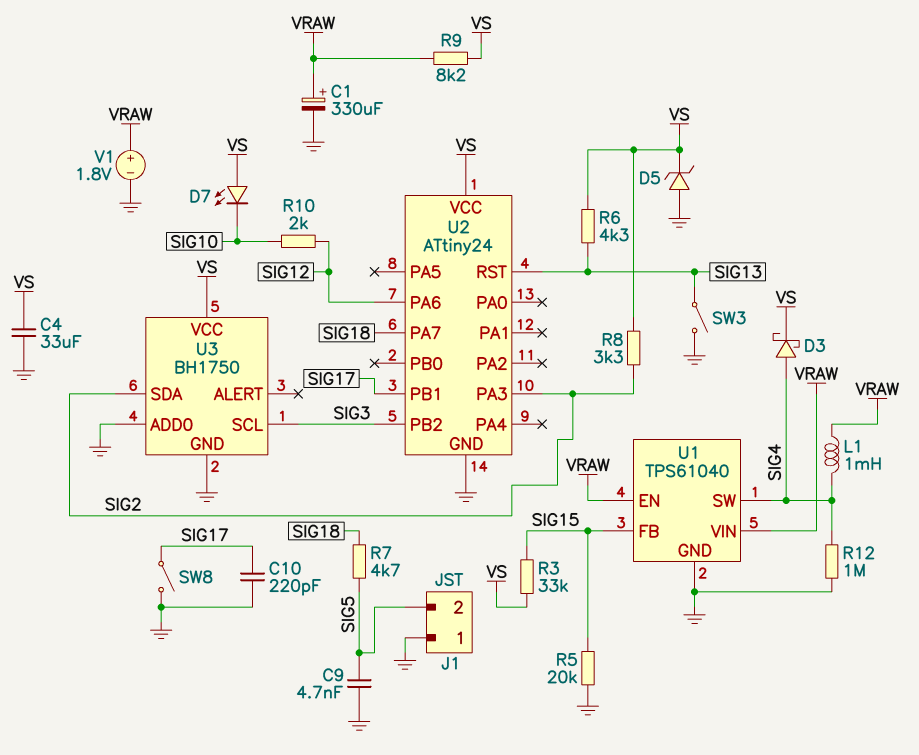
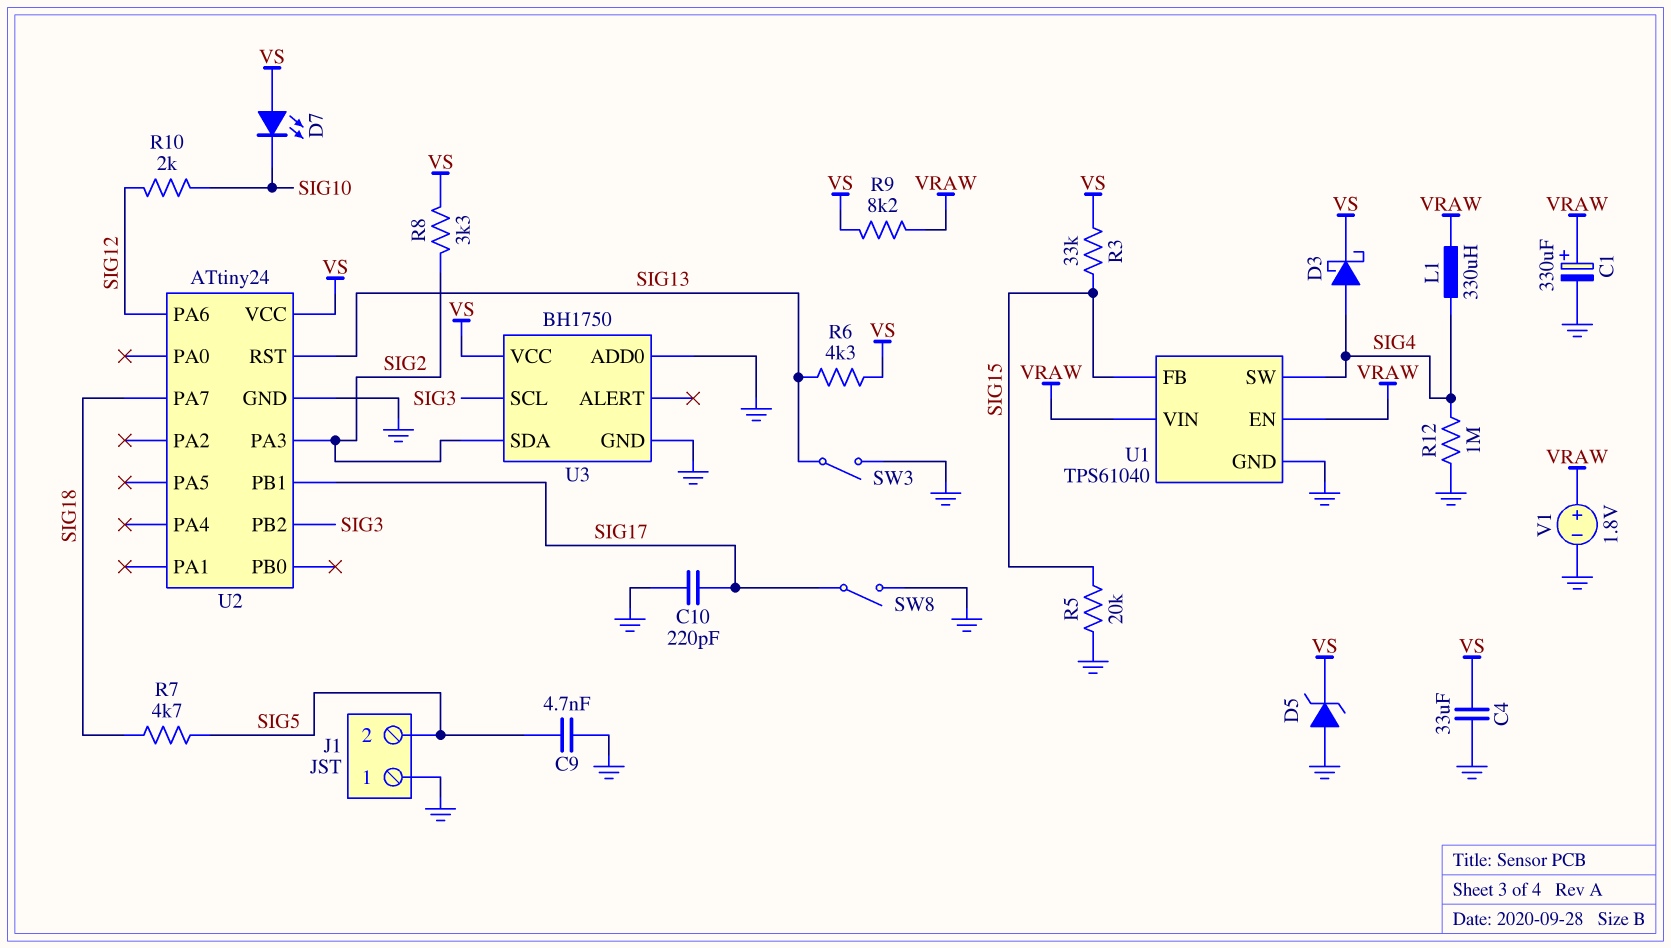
L1: 1mH (SIG4, VRAW) -> 330uH (SIG4, VRAW)

